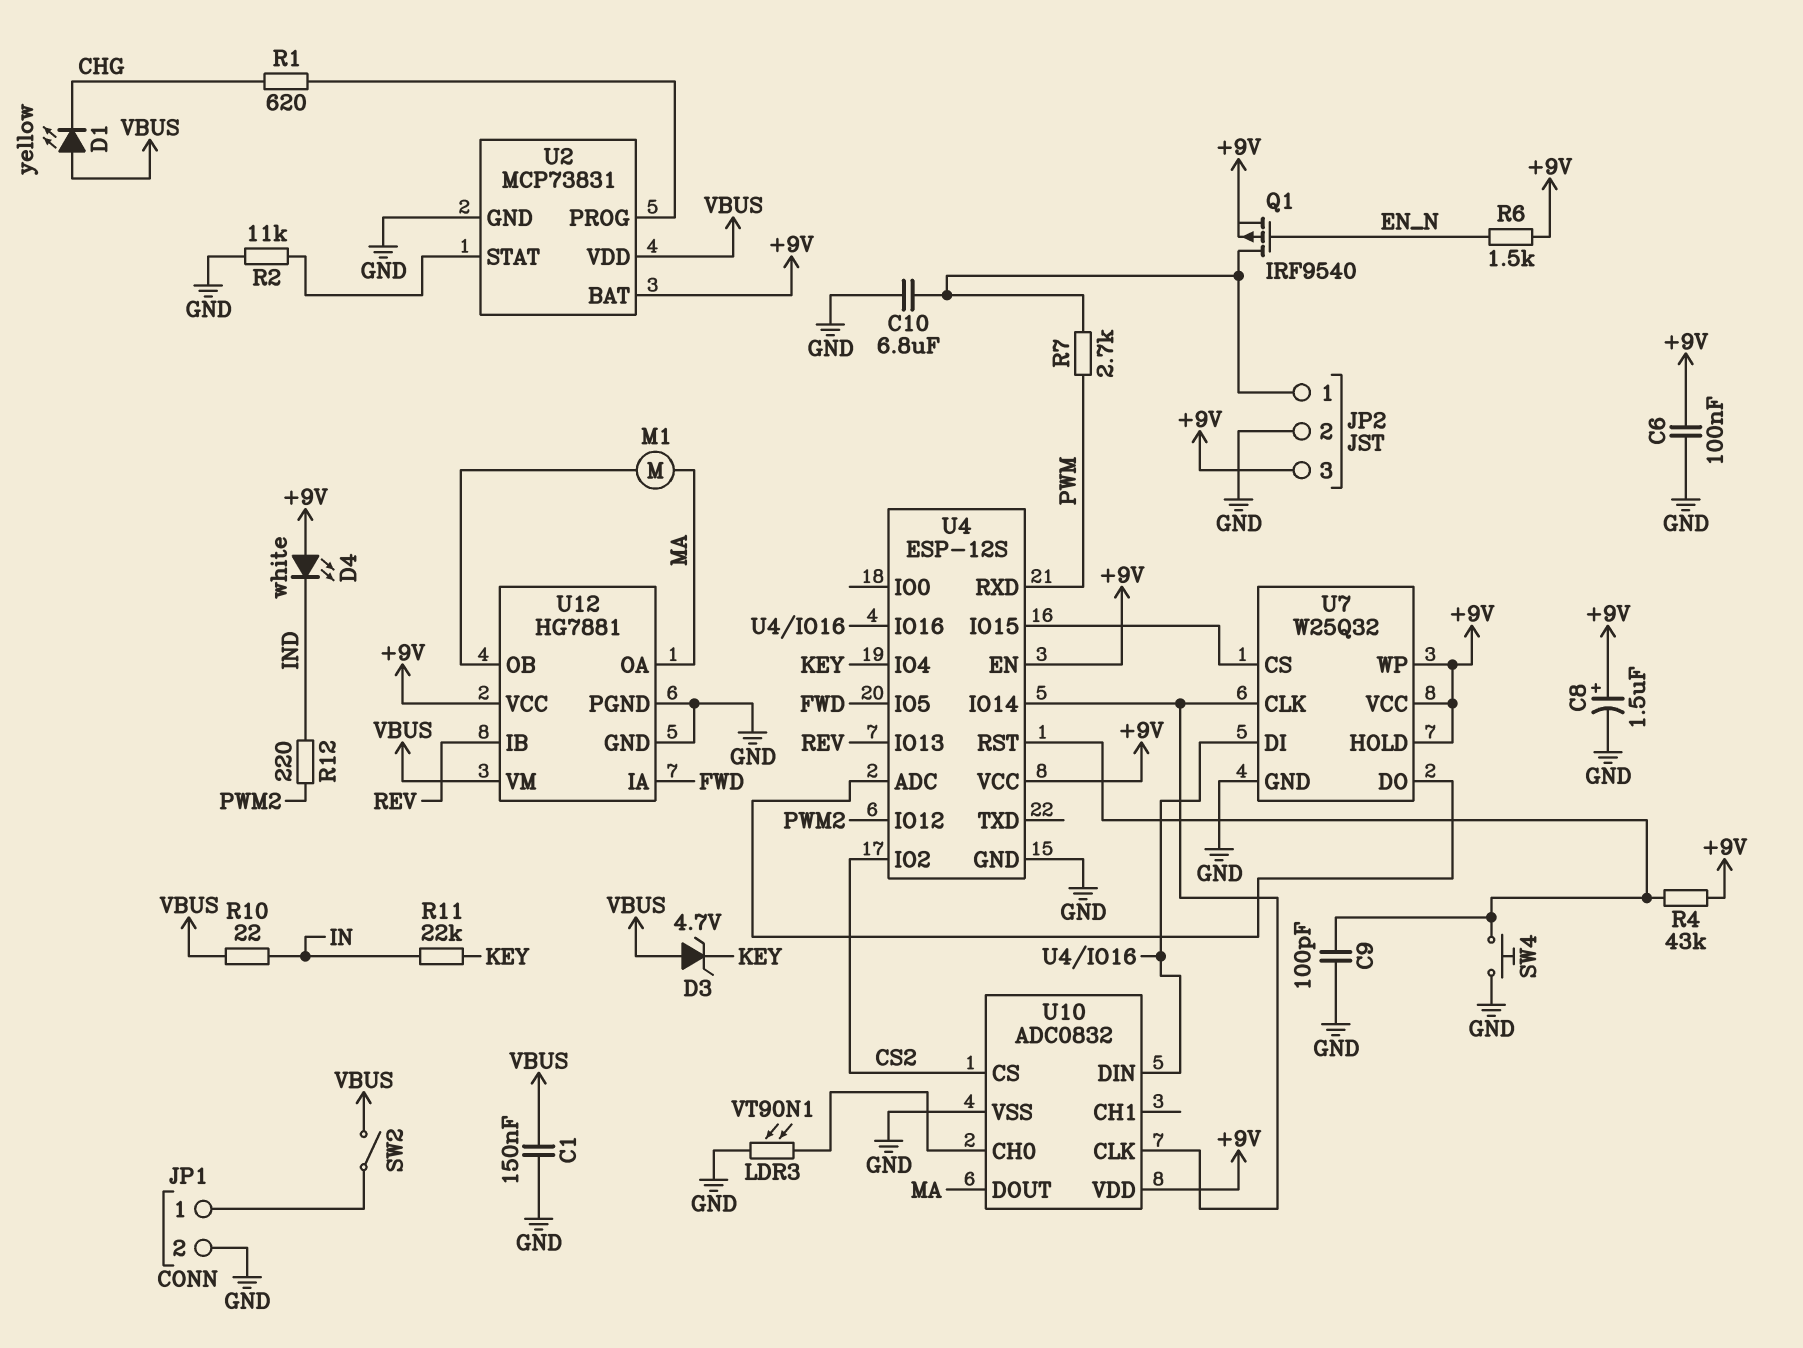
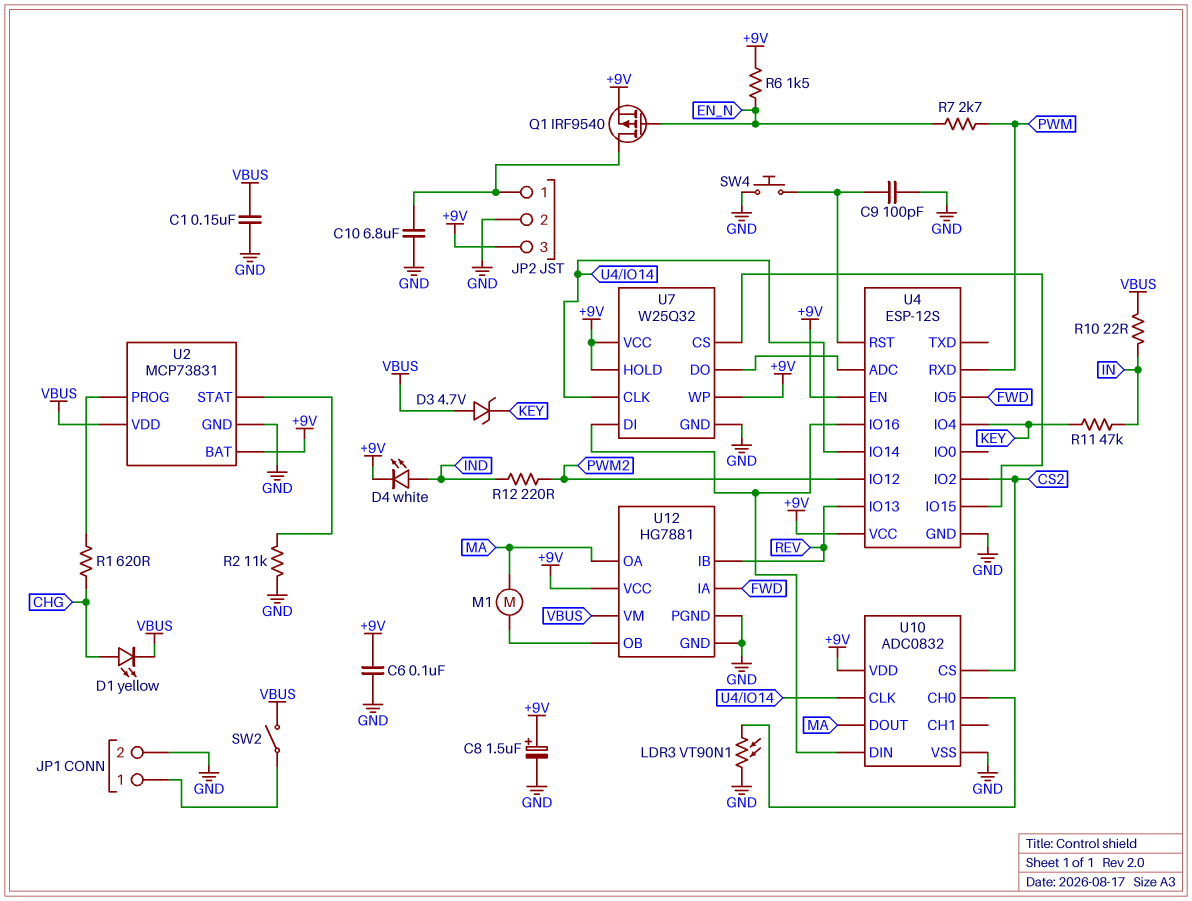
D1: LED yellow (A VBUS, K CHG) -> LED yellow (A CHG, K VBUS)
D4: LED white (A +9V, K IND) -> LED white (A IND, K +9V)
R4: 43k (+9V, U4/RST) -> none
R7: 2.7k (JP2/1, PWM) -> 2.7k (EN_N, PWM)
R11: 22k (IN, KEY) -> 47k (IN, KEY)

